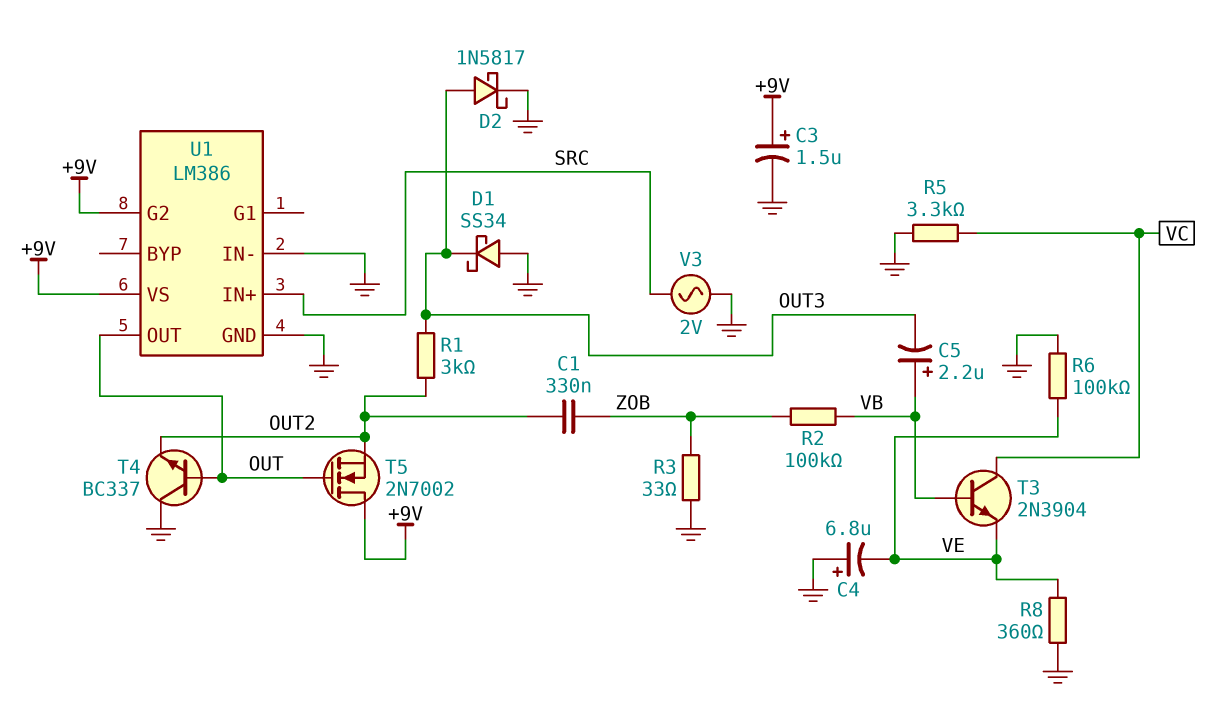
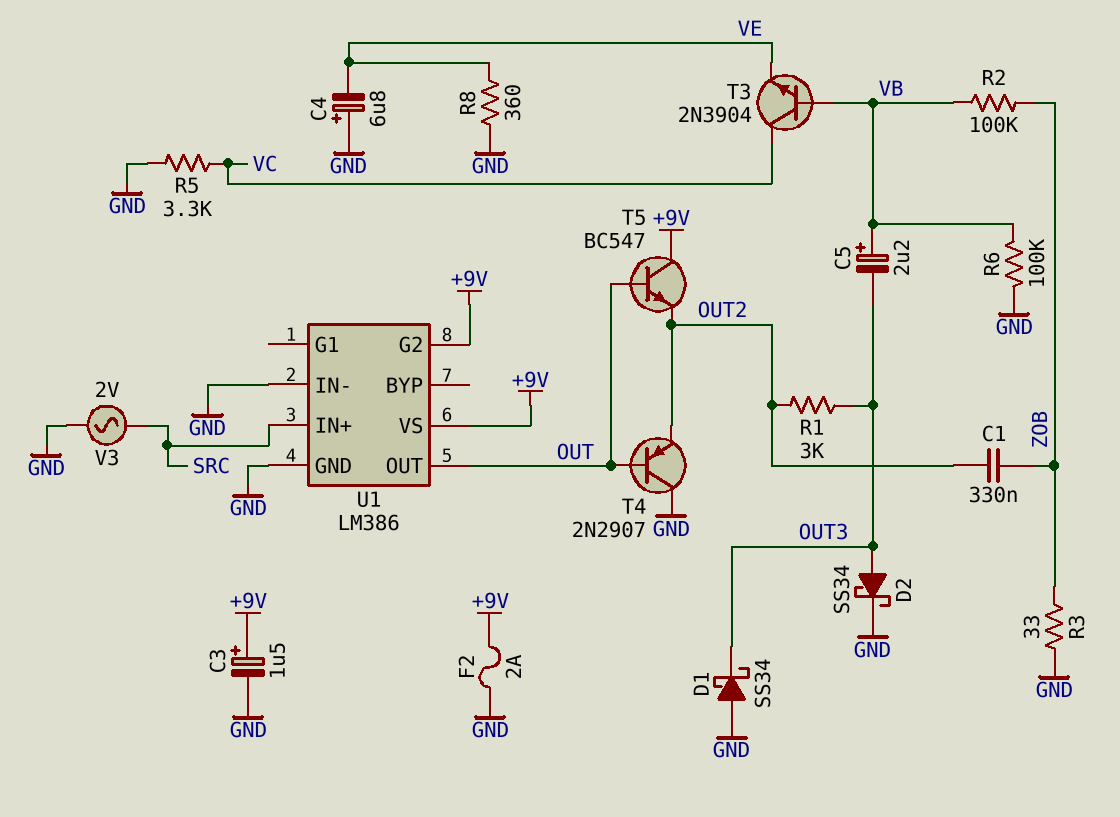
D2: schottky 1N5817 (A OUT3, K GND) -> schottky SS34 (A OUT3, K GND)
F2: none -> 2A (+9V, GND)
R6: 100k (GND, VE) -> 100k (GND, VB)
T4: NPN BC337 (B OUT, C GND, E OUT2) -> PNP 2N2907 (B OUT, C GND, E OUT2)
T5: NMOS 2N7002 (G OUT, D +9V, S OUT2) -> NPN BC547 (B OUT, C +9V, E OUT2)

